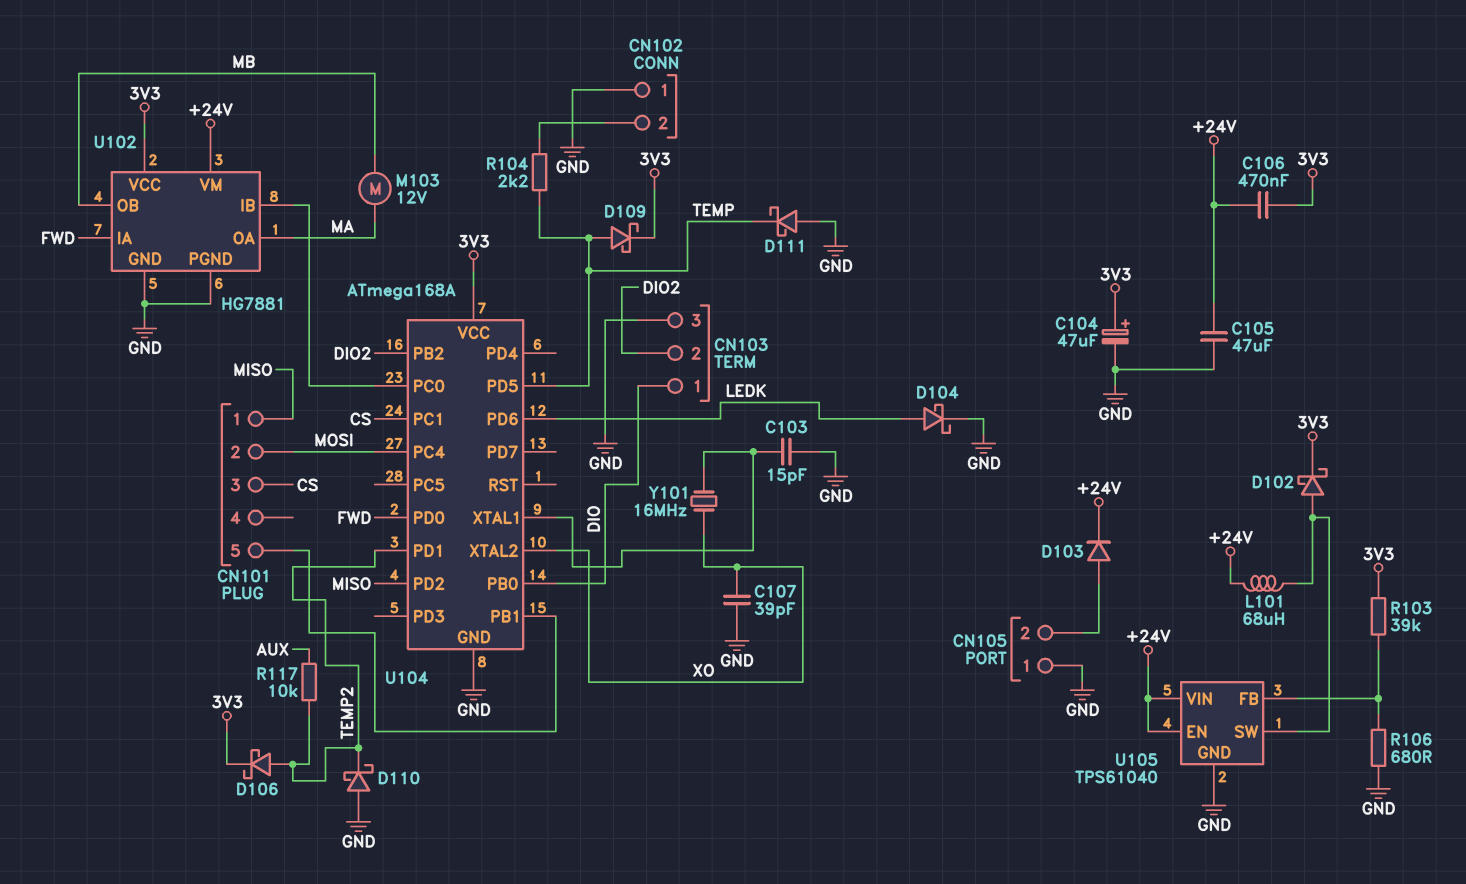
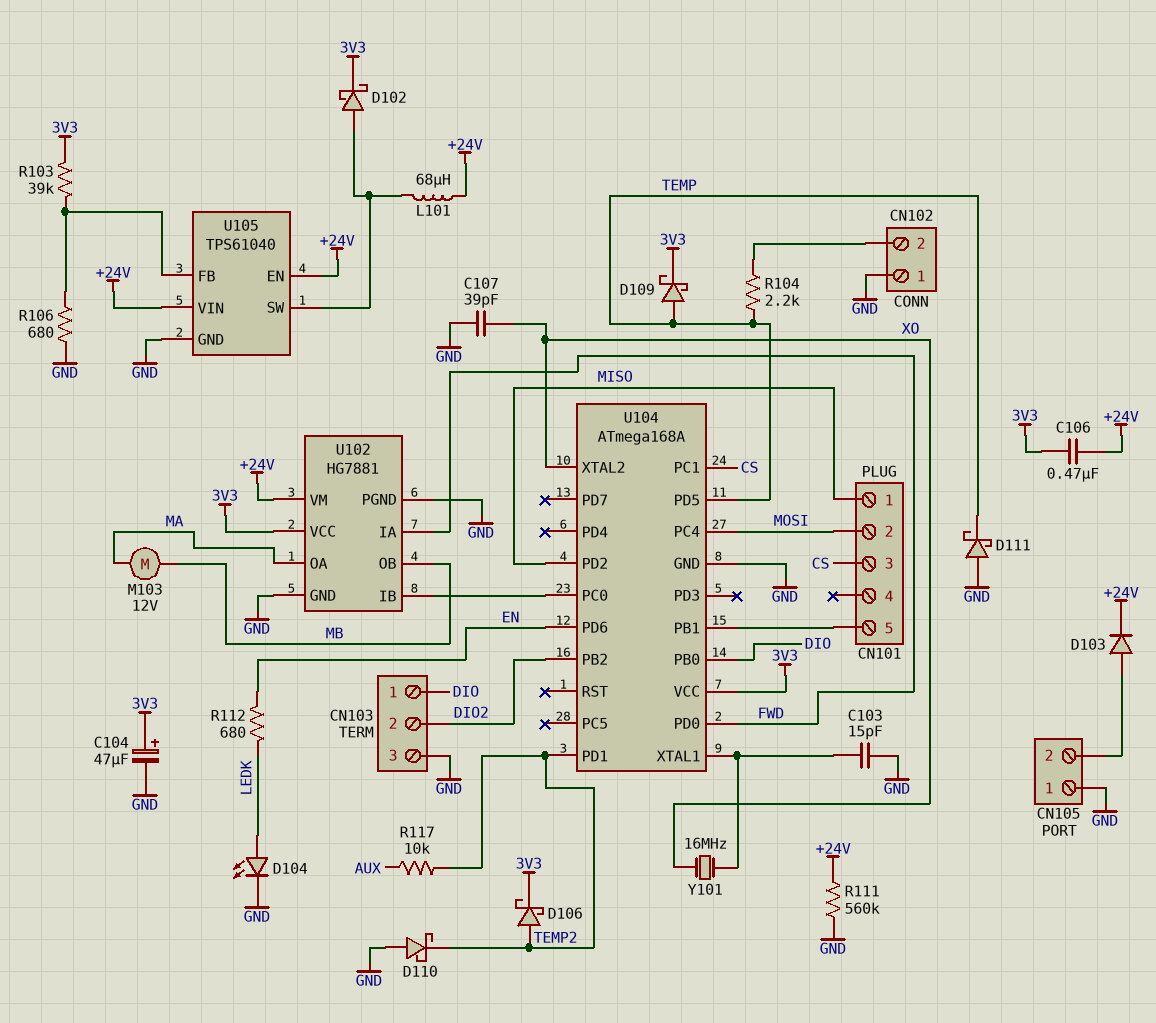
C105: 47uF (+24V, GND) -> none
D104: schottky (A LEDK, K GND) -> LED (A LEDK, K GND)
R111: none -> 560k (+24V, GND)
R112: none -> 680 (EN, LEDK)
U104 pin PD6: LEDK -> EN

